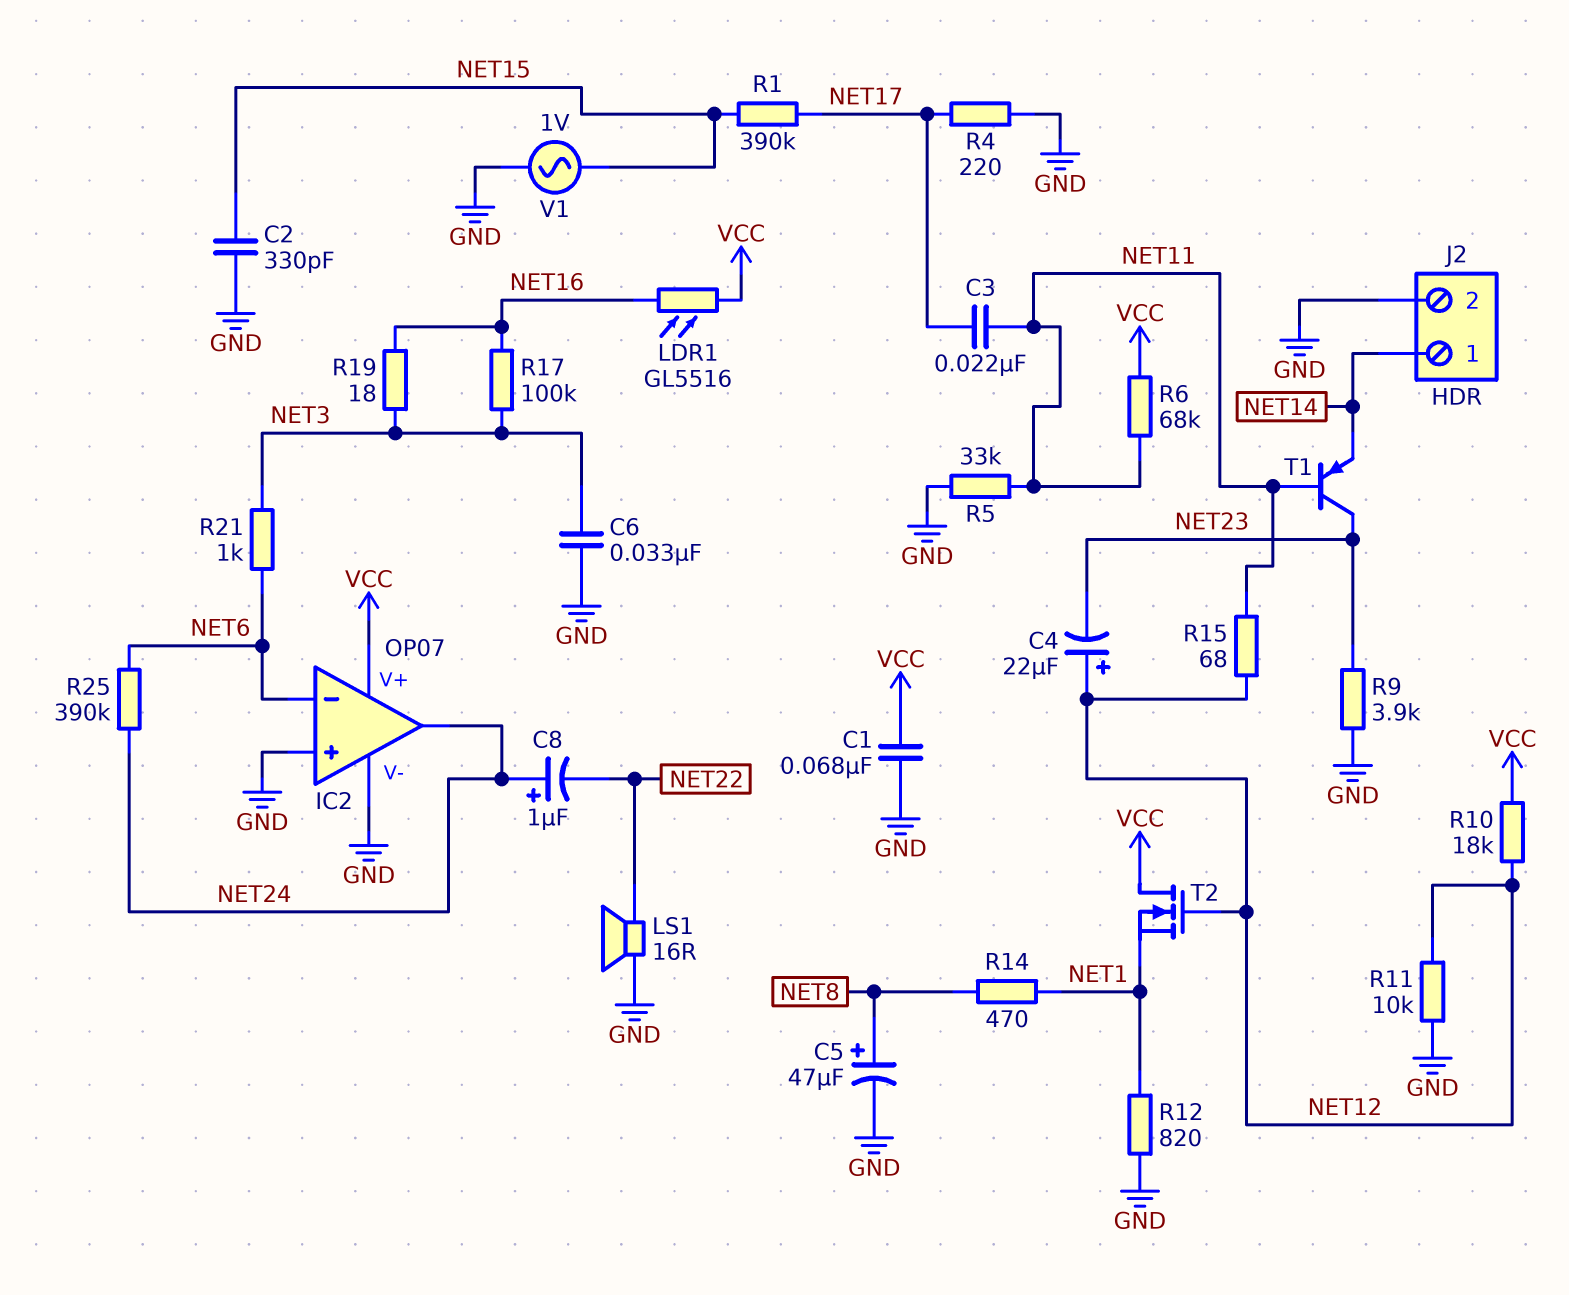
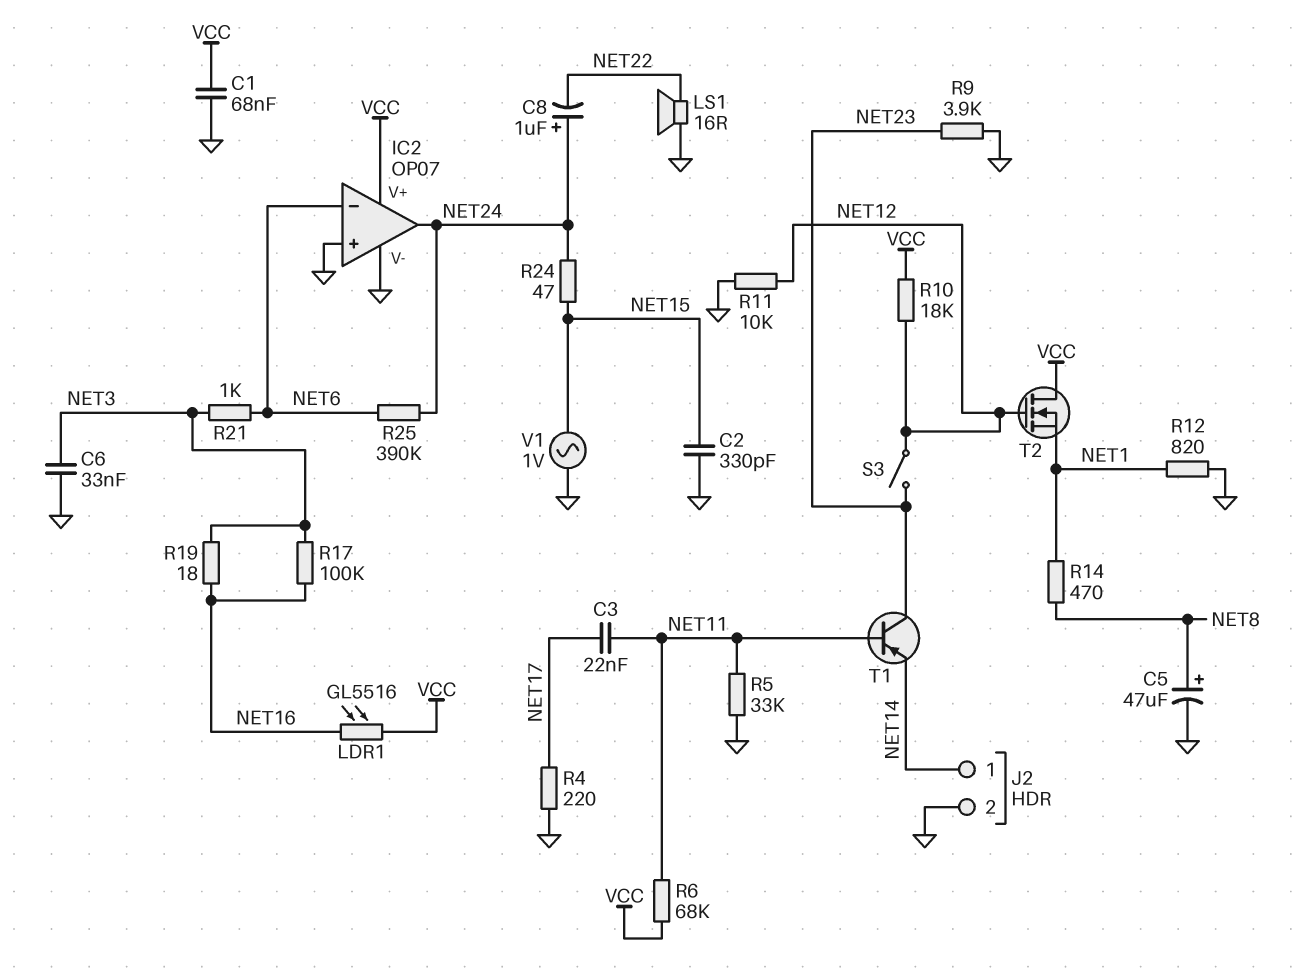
C4: 22uF (plus NET12, minus NET23) -> none
R1: 390k (NET15, NET17) -> none
R15: 68 (NET11, NET12) -> none
R24: none -> 47 (NET15, NET24)
S3: none -> switch (NET12, NET23)

